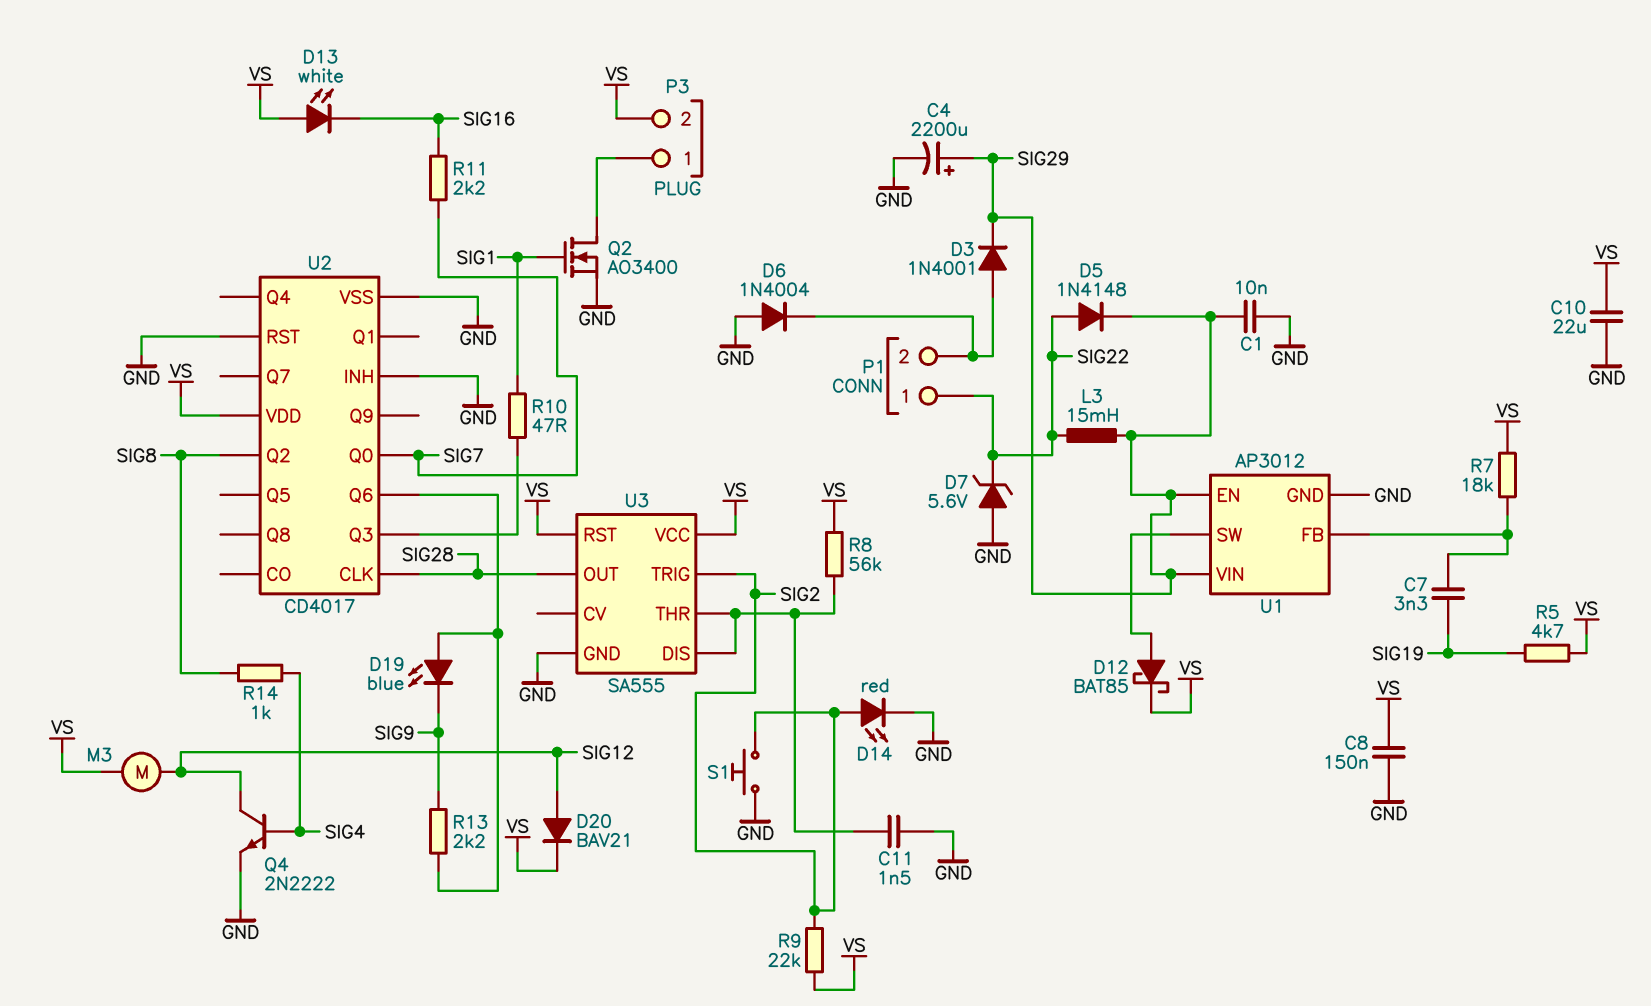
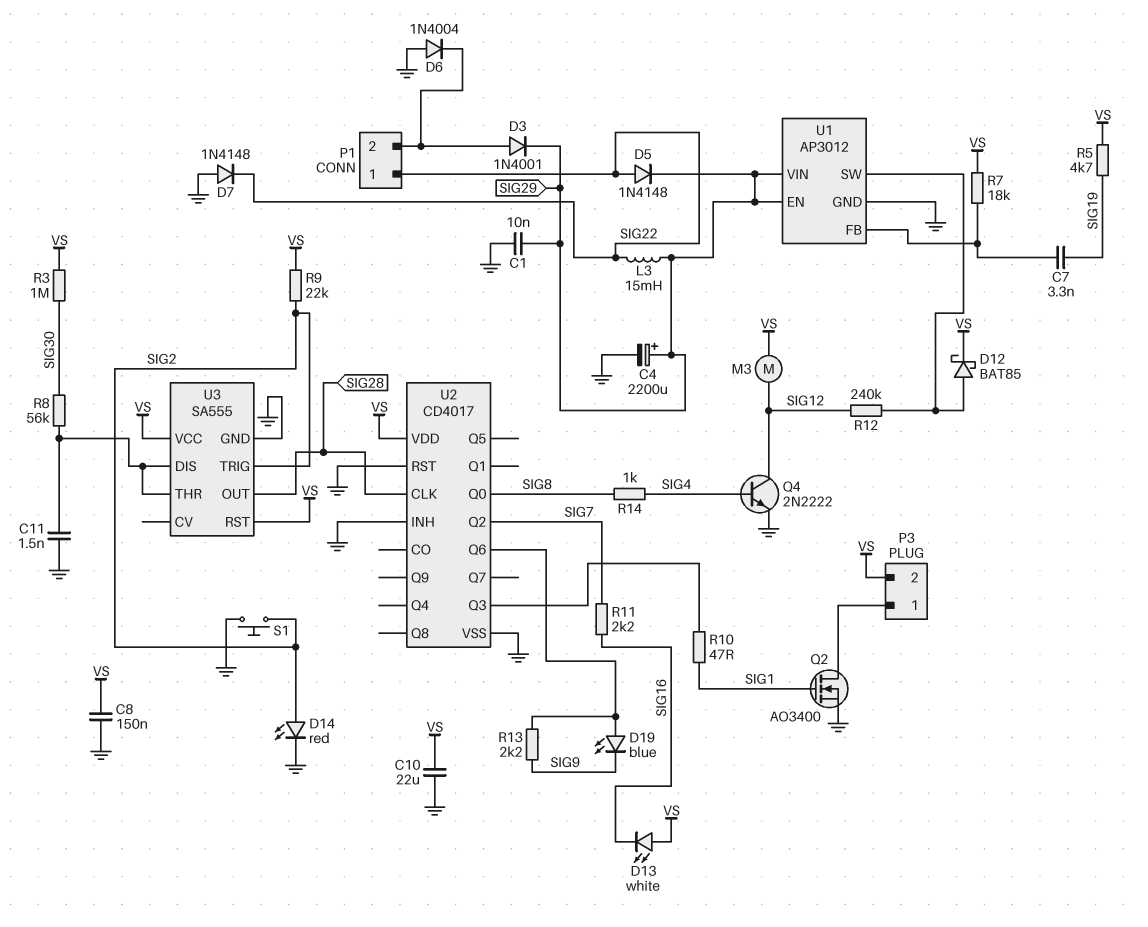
D7: zener 5.6V (A GND, K SIG22) -> diode 1N4148 (A GND, K SIG22)
D20: diode BAV21 (A SIG12, K VS) -> none
R3: none -> 1M (SIG30, VS)
R8: 56k (U3/DIS, VS) -> 56k (SIG30, U3/DIS)
R12: none -> 240k (SIG12, U1/SW)
U2 pin Q0: SIG7 -> SIG8
U2 pin Q2: SIG8 -> SIG7

